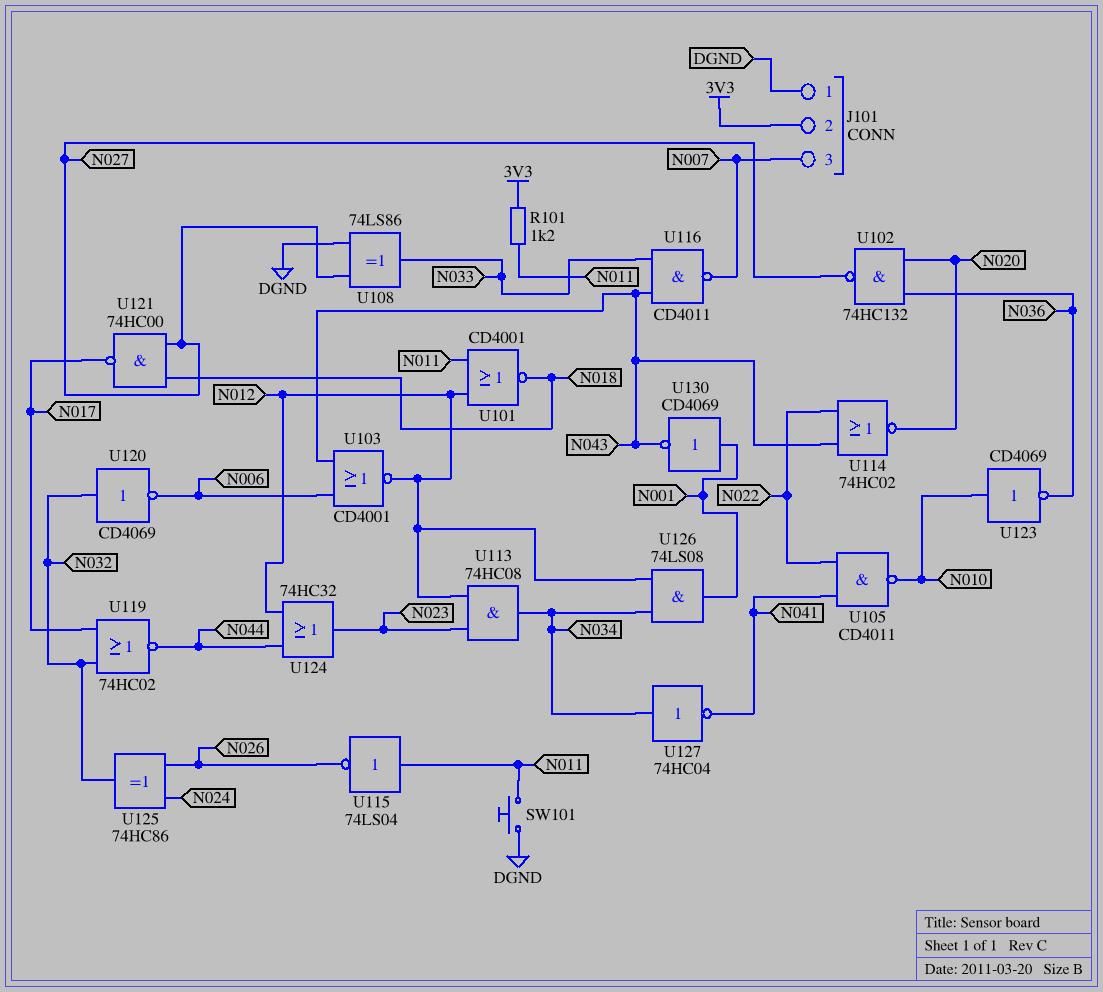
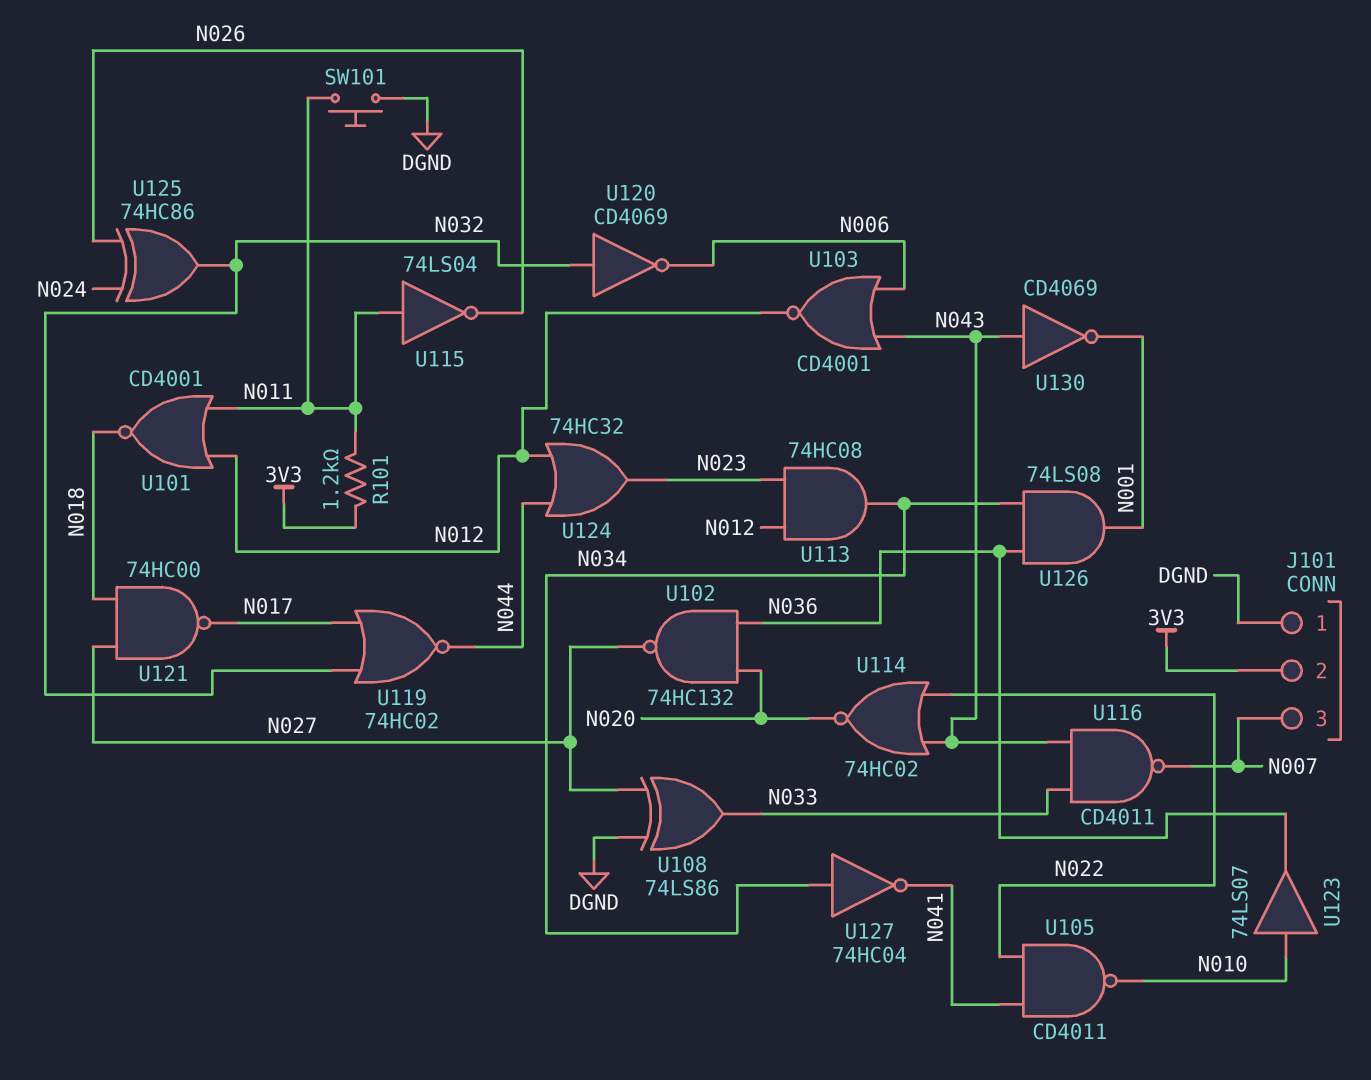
U123: NOT CD4069 (in N010, out N036) -> buffer 74LS07 (in N010, out N036)
U126: AND 74LS08 (in N012, in N034, out N001) -> AND 74LS08 (in N034, in N036, out N001)
U130: NOT CD4069 (in N001, out N043) -> NOT CD4069 (in N043, out N001)

